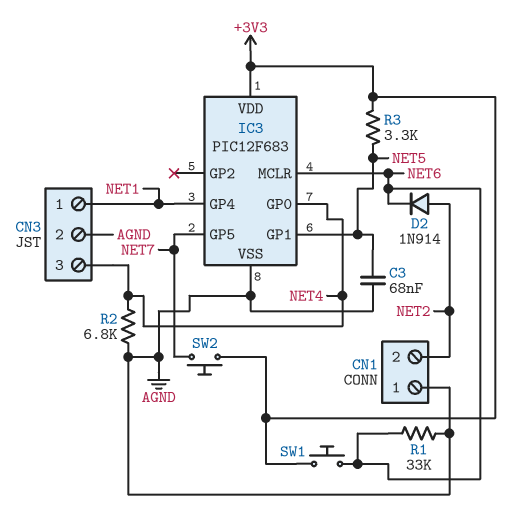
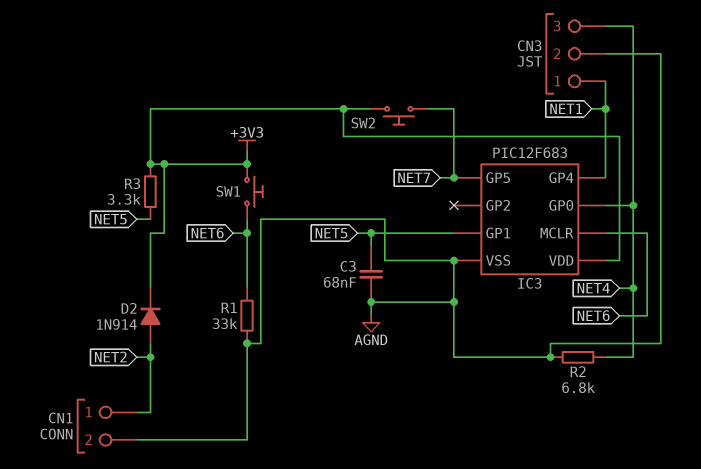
CN1 pin 1: AGND -> NET2
CN1 pin 2: NET2 -> AGND
D2: diode 1N914 (A NET2, K NET6) -> diode 1N914 (A NET2, K +3V3)

